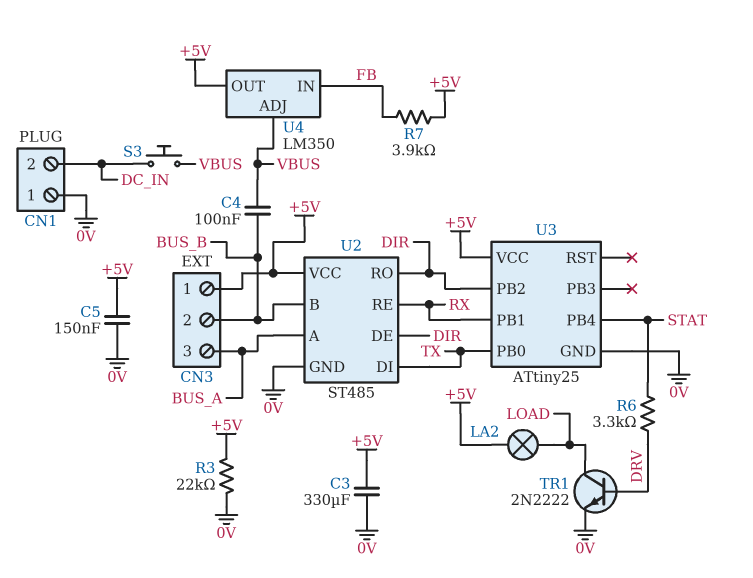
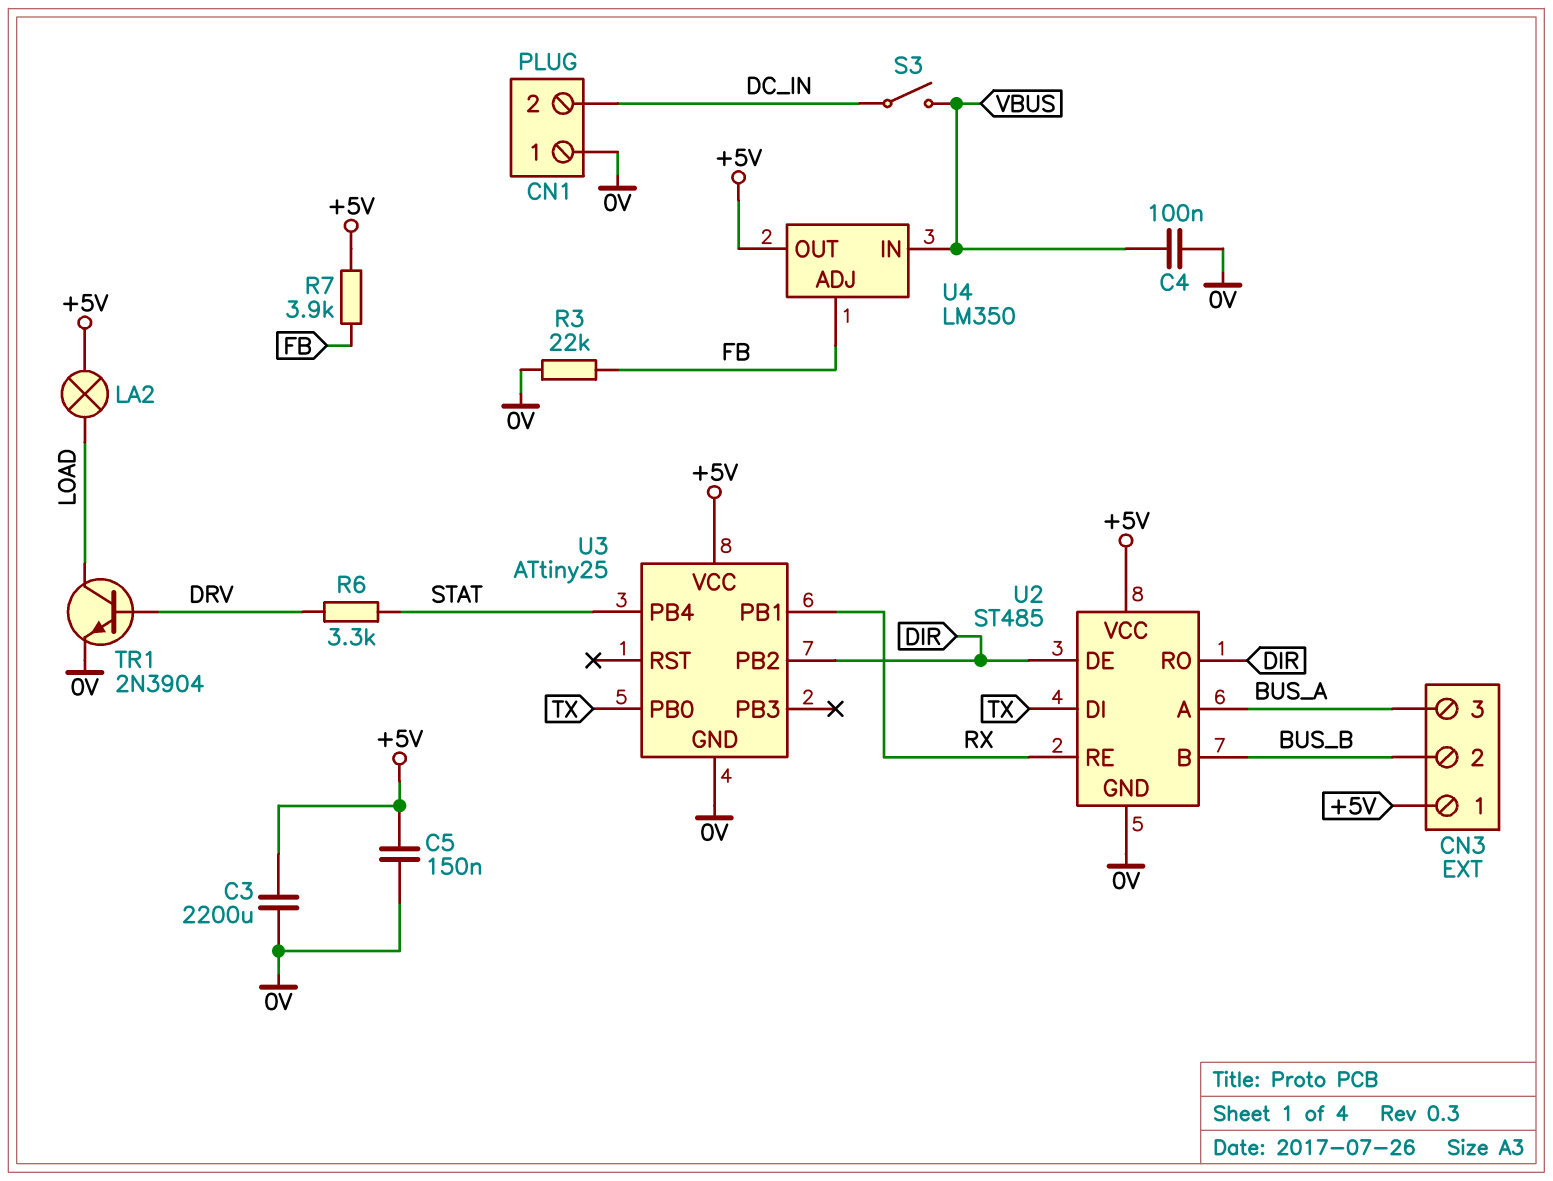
C3: 330uF (+5V, 0V) -> 2200uF (+5V, 0V)
C4: 100nF (BUS_B, VBUS) -> 100nF (0V, VBUS)
R3: 22k (+5V, 0V) -> 22k (0V, FB)
S3: button (DC_IN, VBUS) -> switch (DC_IN, VBUS)
TR1: NPN 2N2222 (B DRV, C LOAD, E 0V) -> NPN 2N3904 (B DRV, C LOAD, E 0V)
U4 pin ADJ: VBUS -> FB
U4 pin IN: FB -> VBUS

